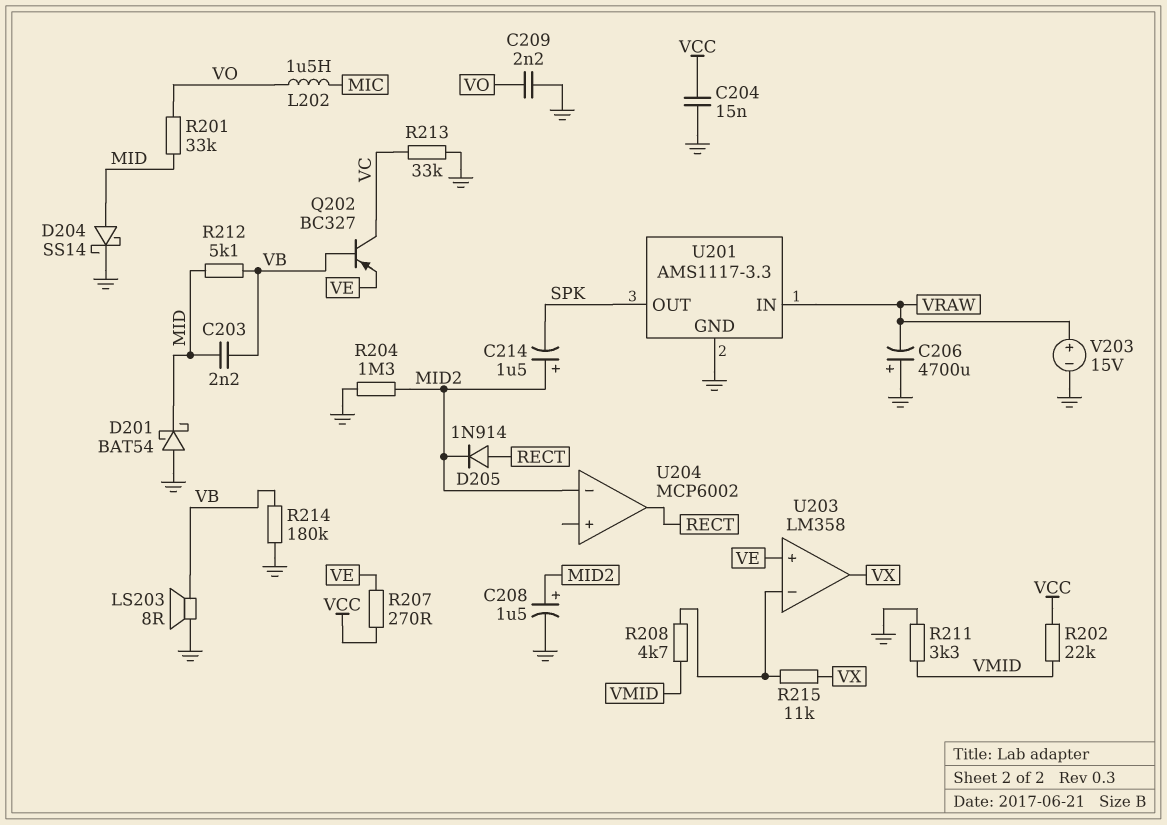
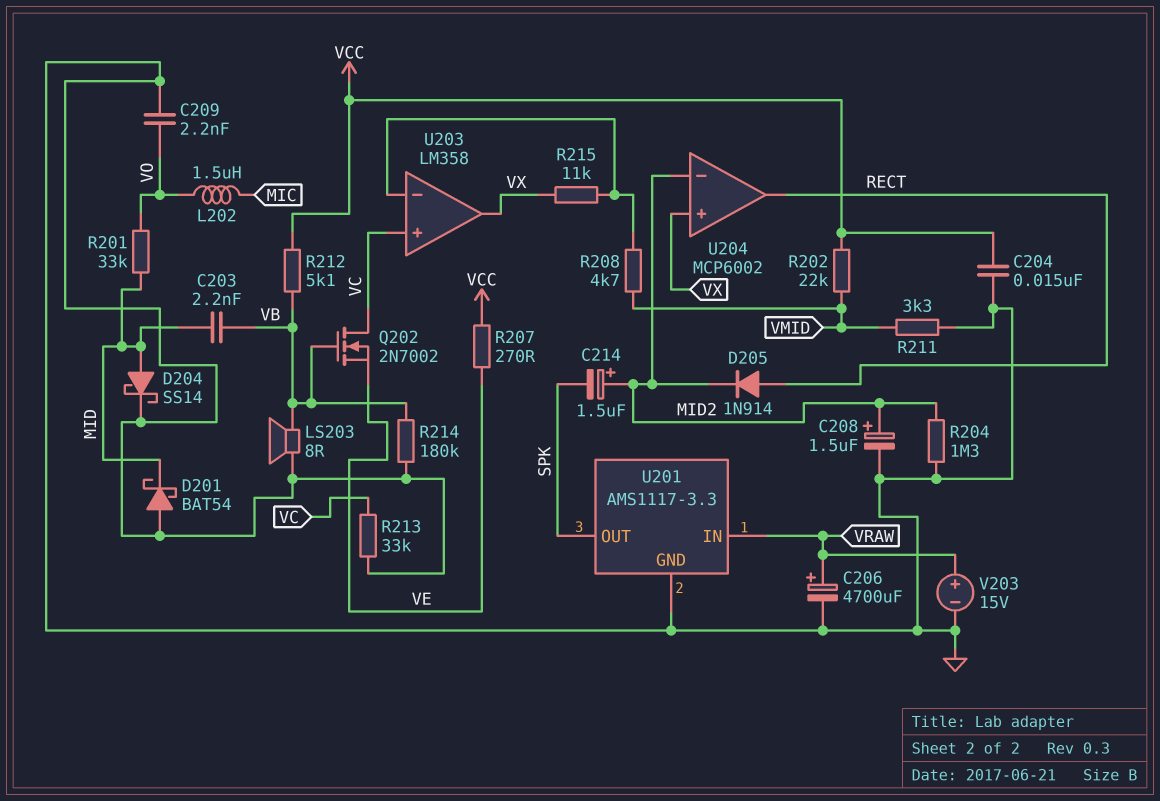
C206: 4700uF (plus GND, minus VRAW) -> 4700uF (plus VRAW, minus GND)
Q202: PNP BC327 (B VB, C VC, E VE) -> NMOS 2N7002 (G VB, D VC, S VE)
R212: 5.1k (MID, VB) -> 5.1k (VB, VCC)
U203 pin in+: VE -> VC
U204 pin in+: none -> VX

